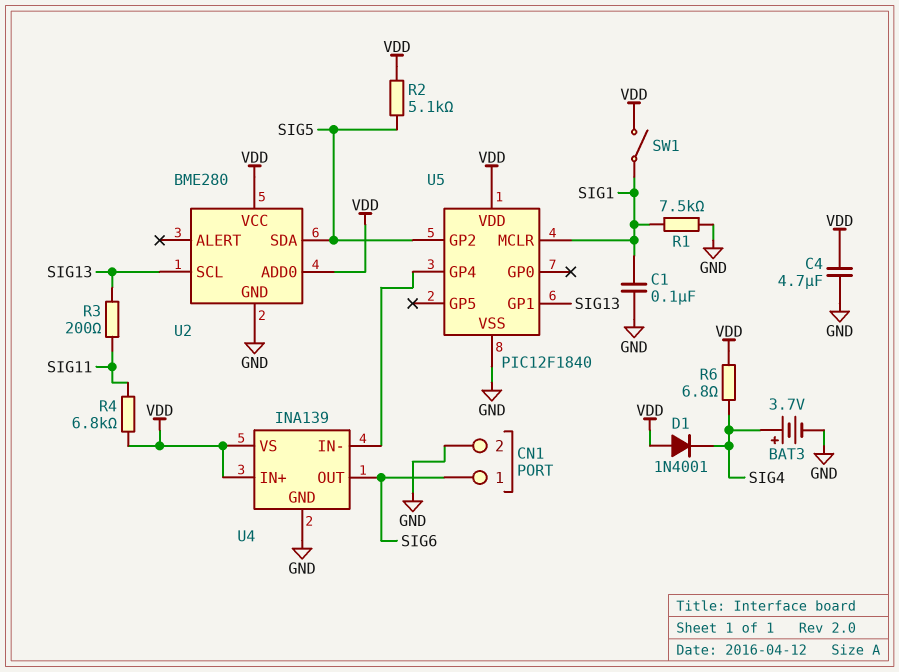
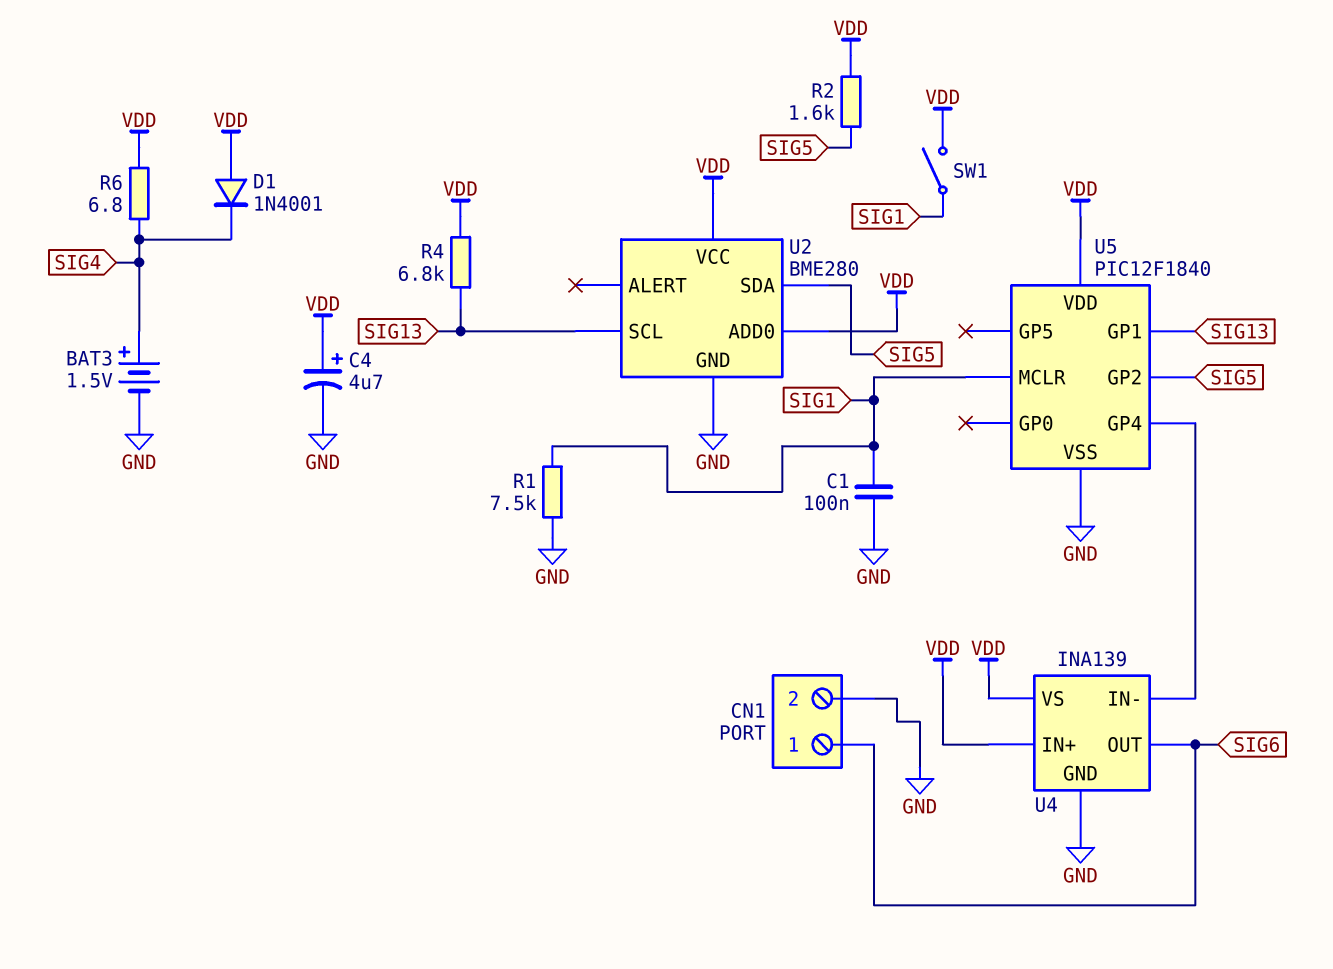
BAT3: 3.7V (plus SIG4, minus GND) -> 1.5V (plus SIG4, minus GND)
C4: 4.7uF (GND, VDD) -> 4.7uF (plus VDD, minus GND)
R2: 5.1k (SIG5, VDD) -> 1.6k (SIG5, VDD)
R3: 200 (SIG11, SIG13) -> none
R4: 6.8k (SIG11, VDD) -> 6.8k (SIG13, VDD)

